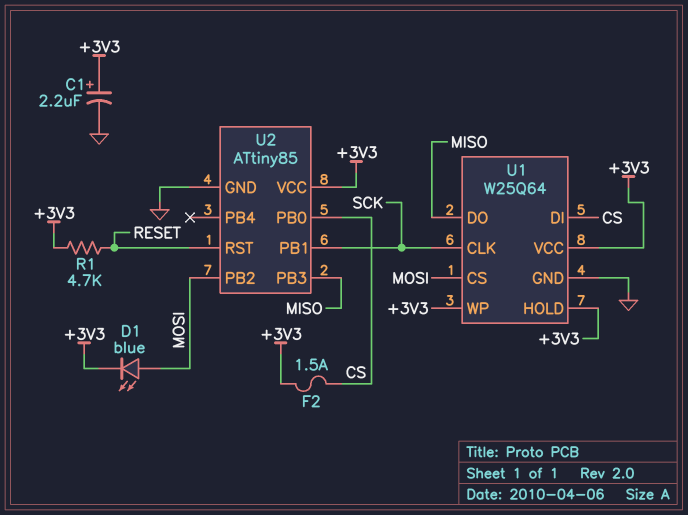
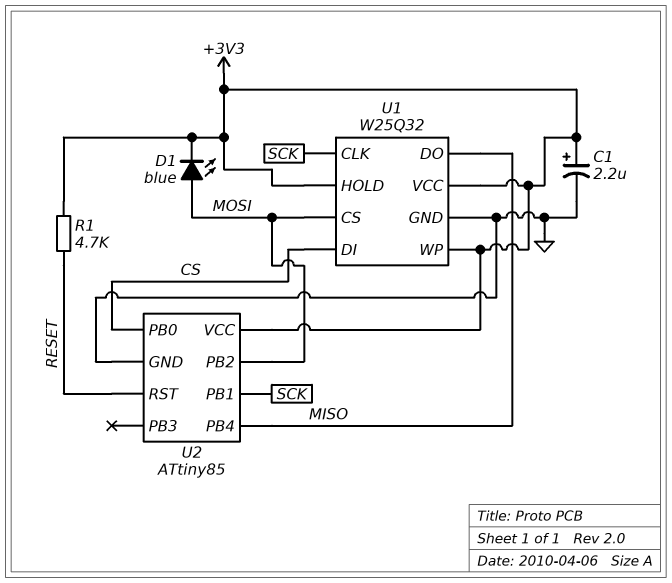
F2: 1.5A (+3V3, CS) -> none
U1: W25Q64 -> W25Q32
U2 pin PB3: MISO -> none
U2 pin PB4: none -> MISO

